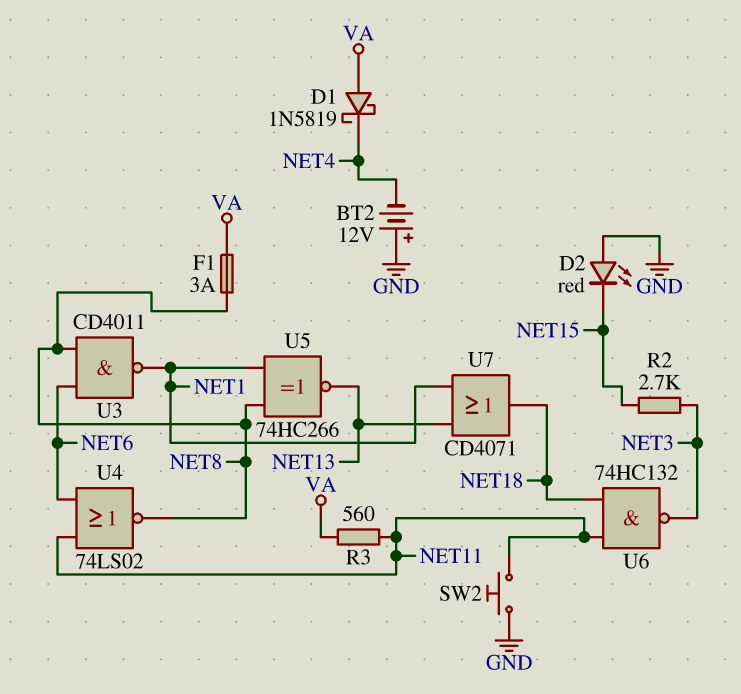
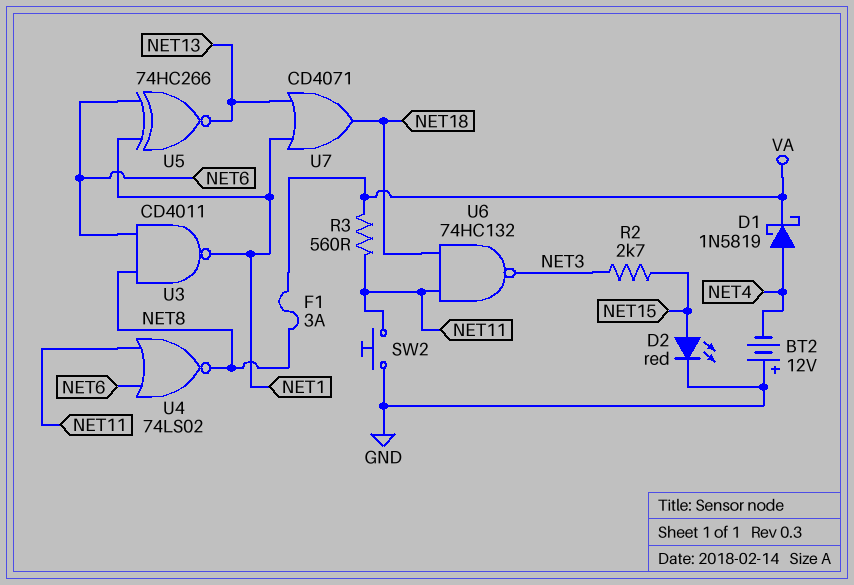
D1: schottky 1N5819 (A VA, K NET4) -> schottky 1N5819 (A NET4, K VA)
D2: LED red (A GND, K NET15) -> LED red (A NET15, K GND)
U5: XNOR 74HC266 (in NET1, in NET8, out NET13) -> XNOR 74HC266 (in NET1, in NET6, out NET13)

